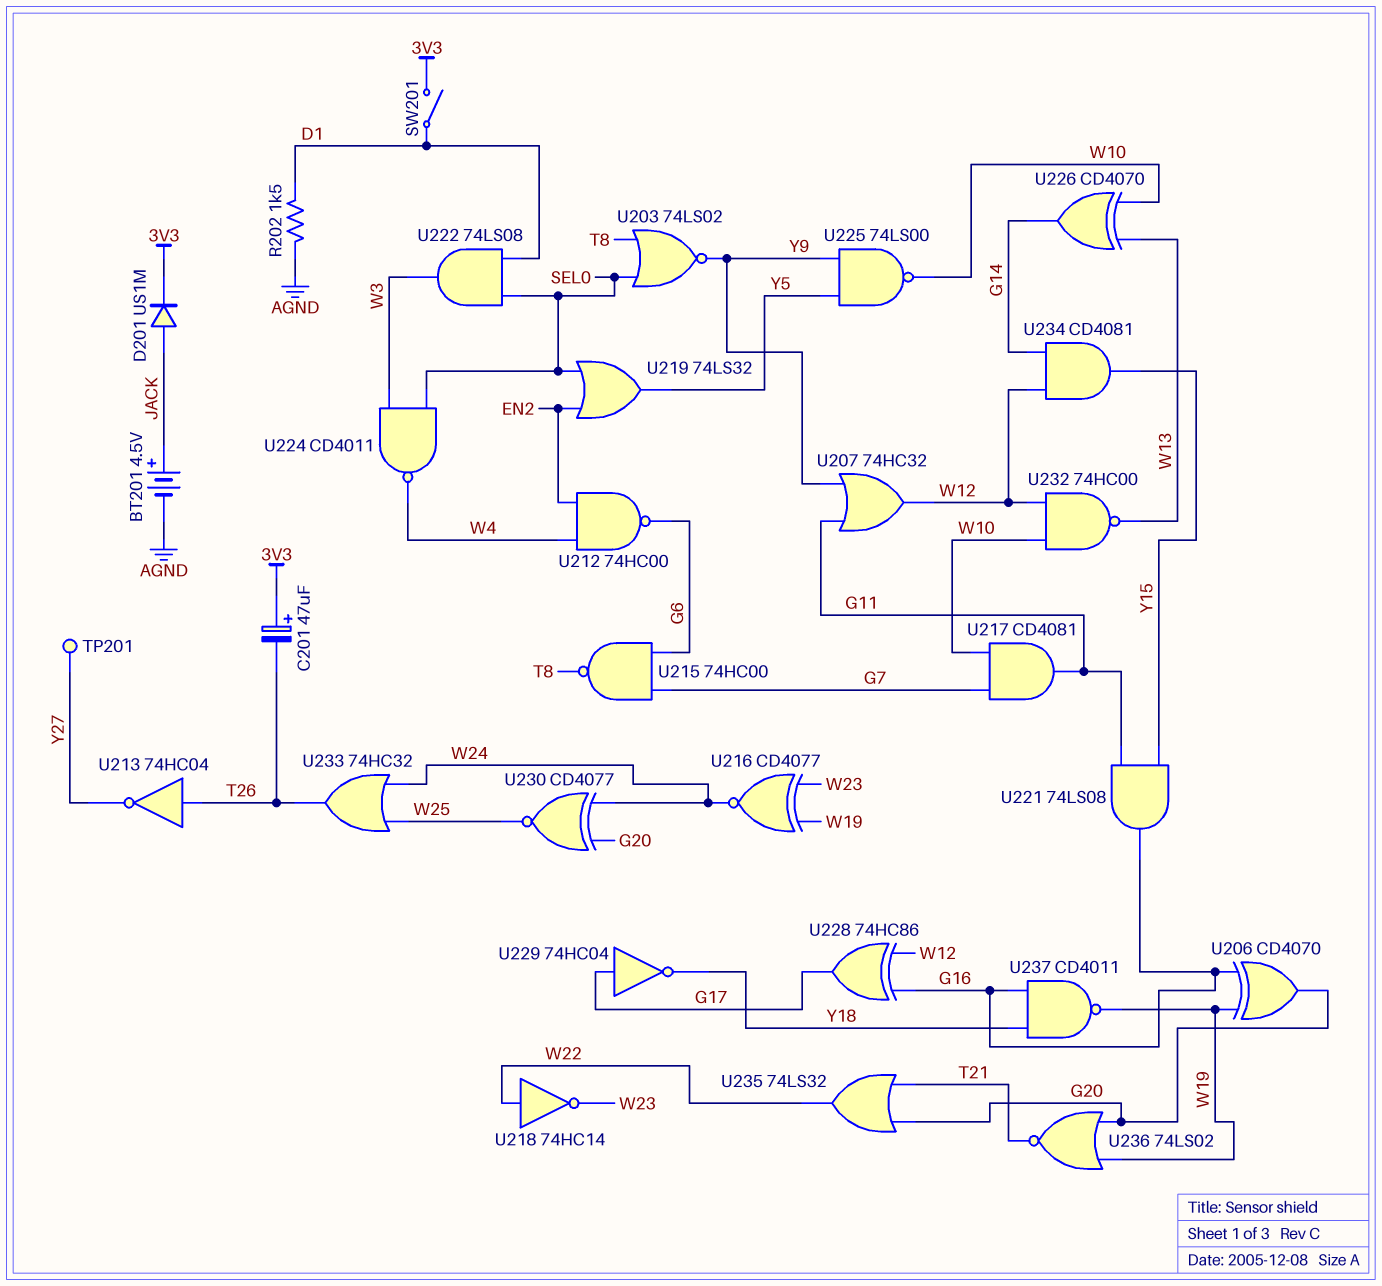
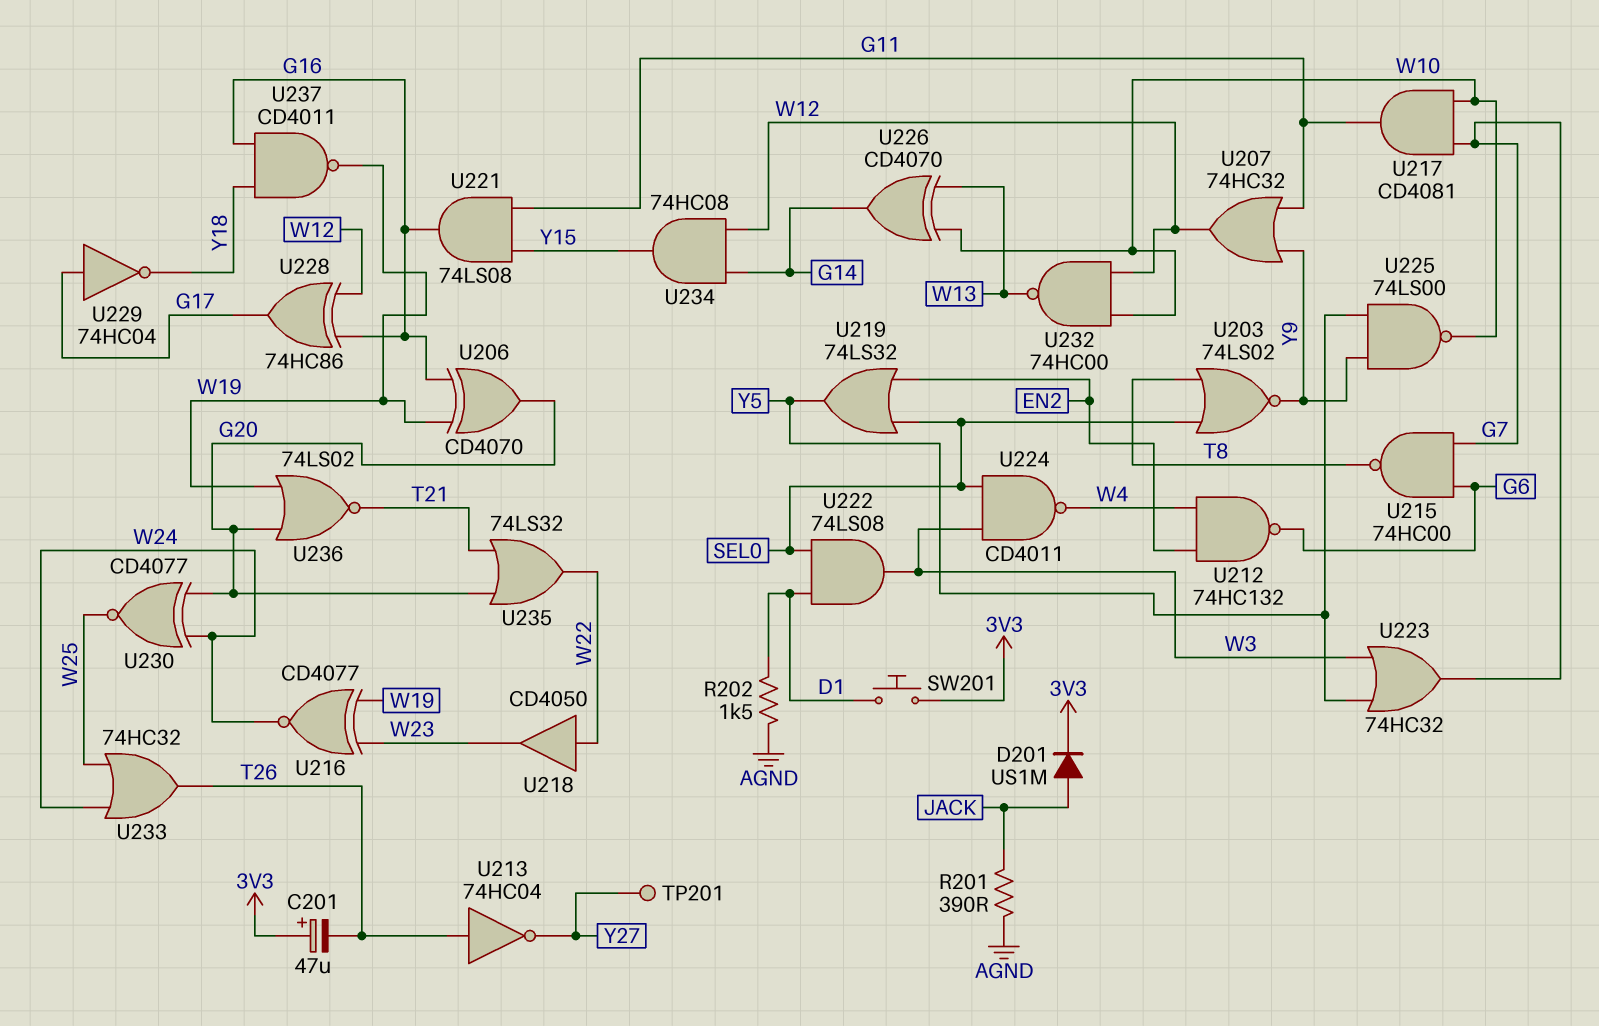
BT201: 4.5V (plus JACK, minus AGND) -> none
R201: none -> 390 (AGND, JACK)
SW201: switch (3V3, D1) -> button (3V3, D1)
U212: NAND 74HC00 (in EN2, in W4, out G6) -> NAND 74HC132 (in EN2, in W4, out G6)
U218: NOT 74HC14 (in W22, out W23) -> buffer CD4050 (in W22, out W23)
U223: none -> OR 74HC32 (in W3, in Y5, out G7)
U234: AND CD4081 (in G14, in W12, out Y15) -> AND 74HC08 (in G14, in W12, out Y15)

